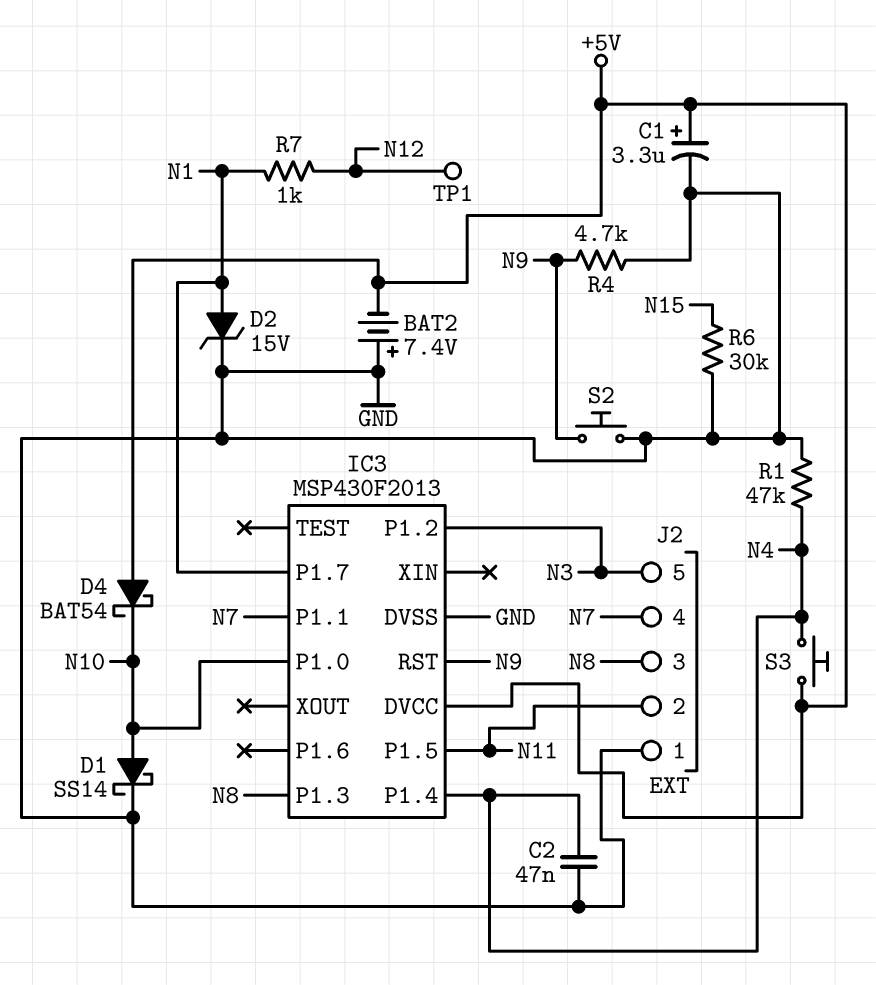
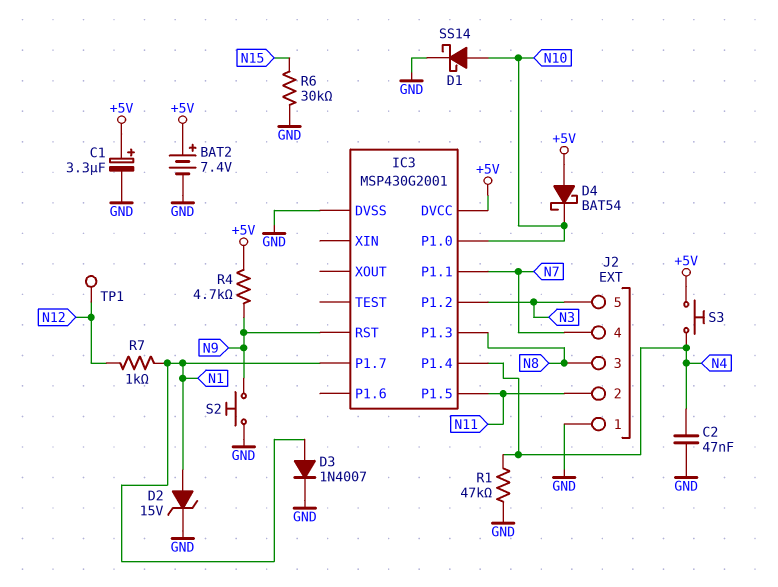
BAT2: 7.4V (plus GND, minus +5V) -> 7.4V (plus +5V, minus GND)
D3: none -> diode 1N4007 (A N1, K GND)
IC3: MSP430F2013 -> MSP430G2001
R4: 4.7k (GND, N9) -> 4.7k (+5V, N9)

